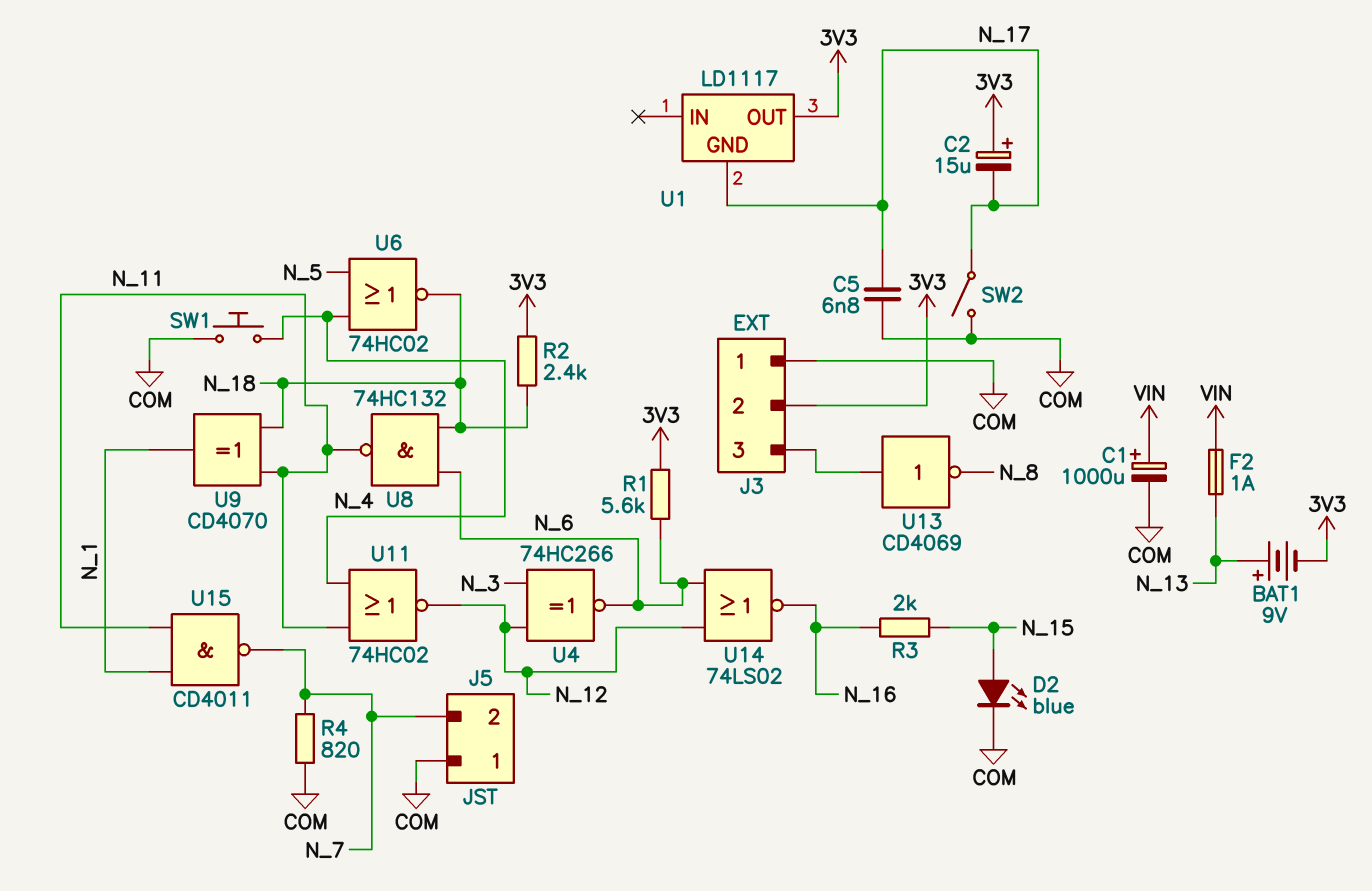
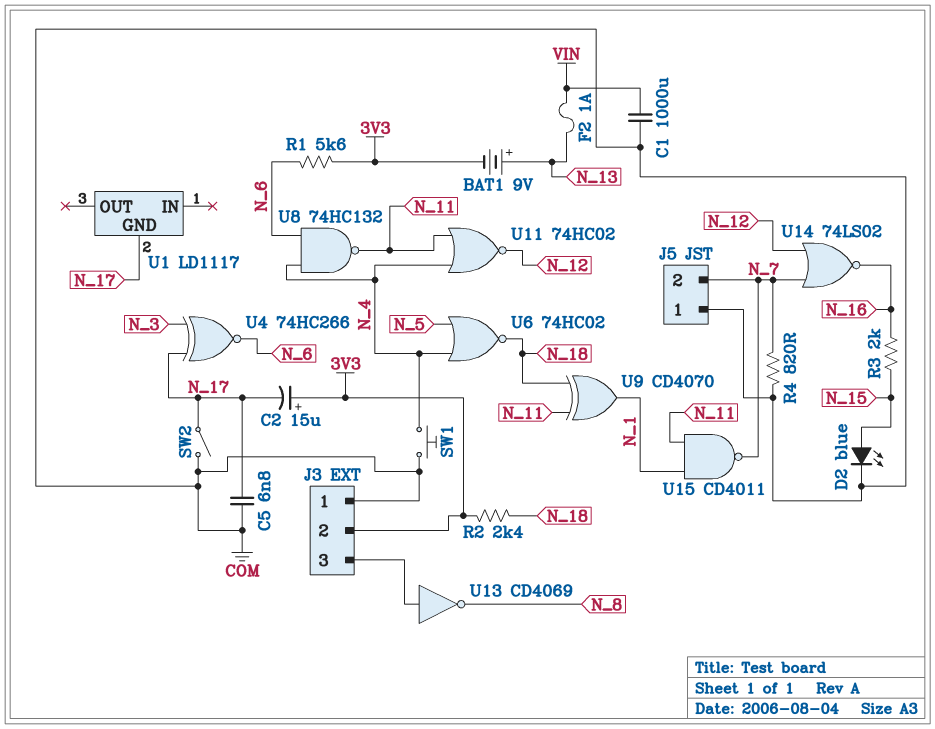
C1: 1000uF (plus VIN, minus COM) -> 1000uF (COM, VIN)
U1 pin OUT: 3V3 -> none
U4: XNOR 74HC266 (in N_3, in N_12, out N_6) -> XNOR 74HC266 (in N_3, in N_17, out N_6)
U8: NAND 74HC132 (in N_6, in N_18, out N_11) -> NAND 74HC132 (in N_4, in N_6, out N_11)
U14: NOR 74LS02 (in N_6, in N_12, out N_16) -> NOR 74LS02 (in N_7, in N_12, out N_16)

